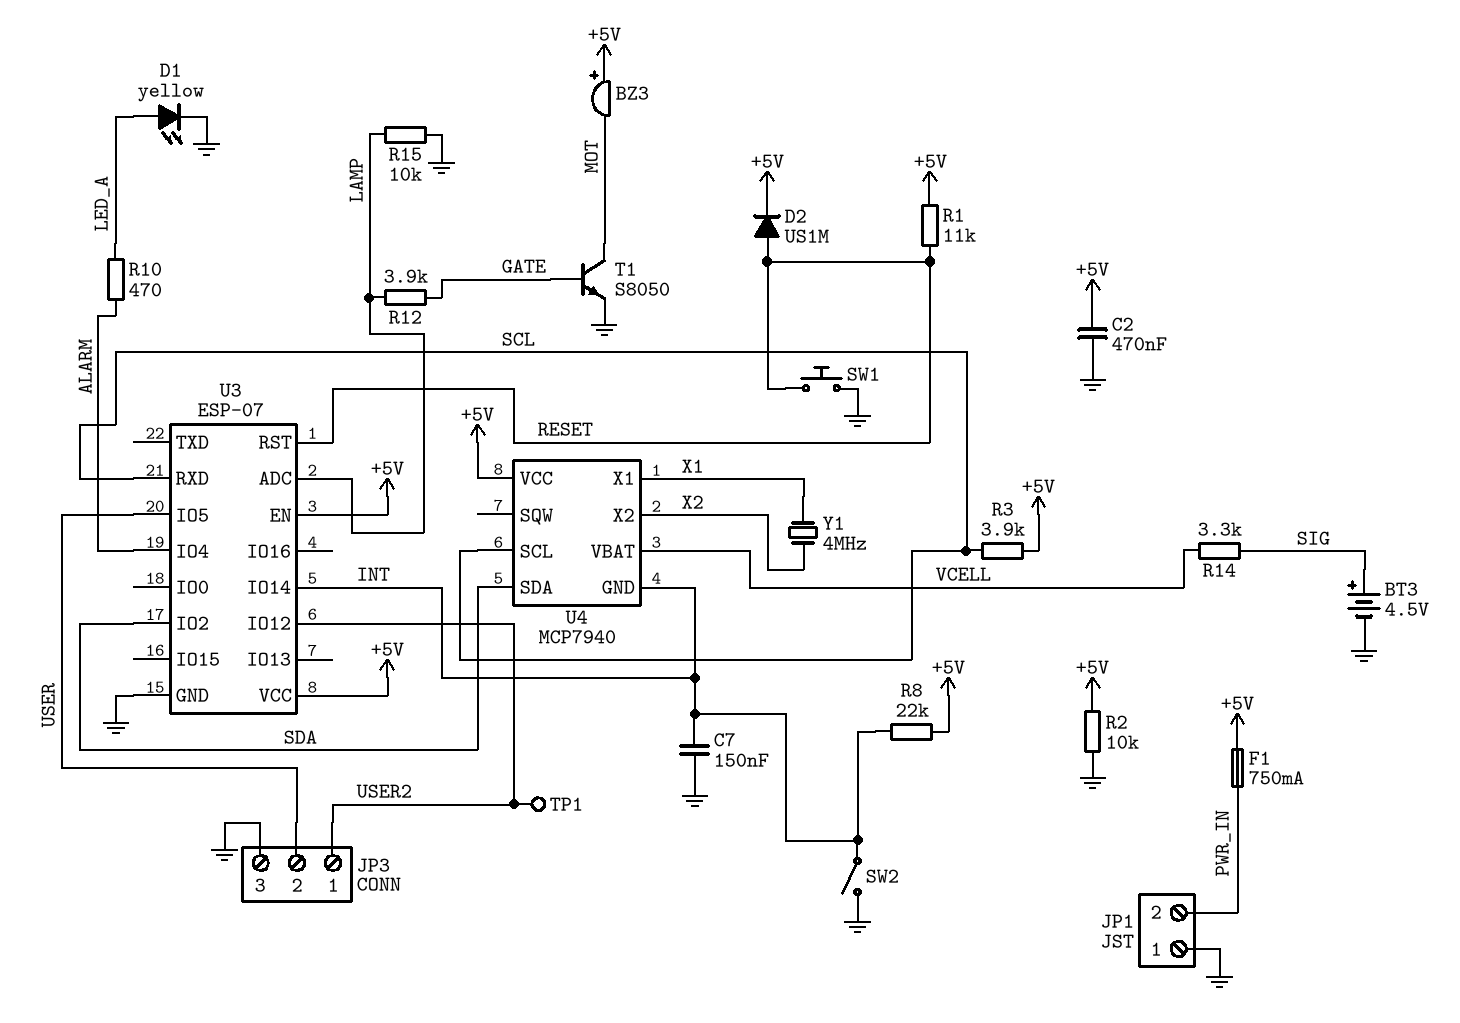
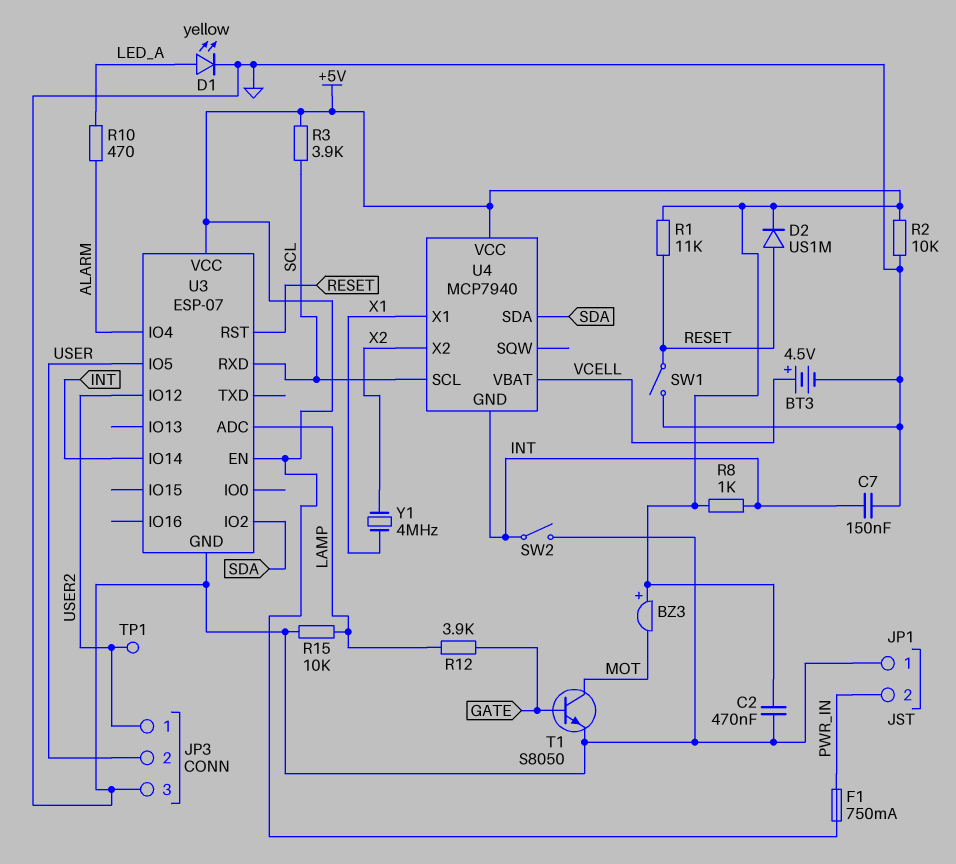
BT3: 4.5V (plus SIG, minus GND) -> 4.5V (plus VCELL, minus GND)
R8: 22k (+5V, INT) -> 1k (+5V, INT)
R14: 3.3k (SIG, VCELL) -> none
SW1: button (GND, RESET) -> switch (GND, RESET)

